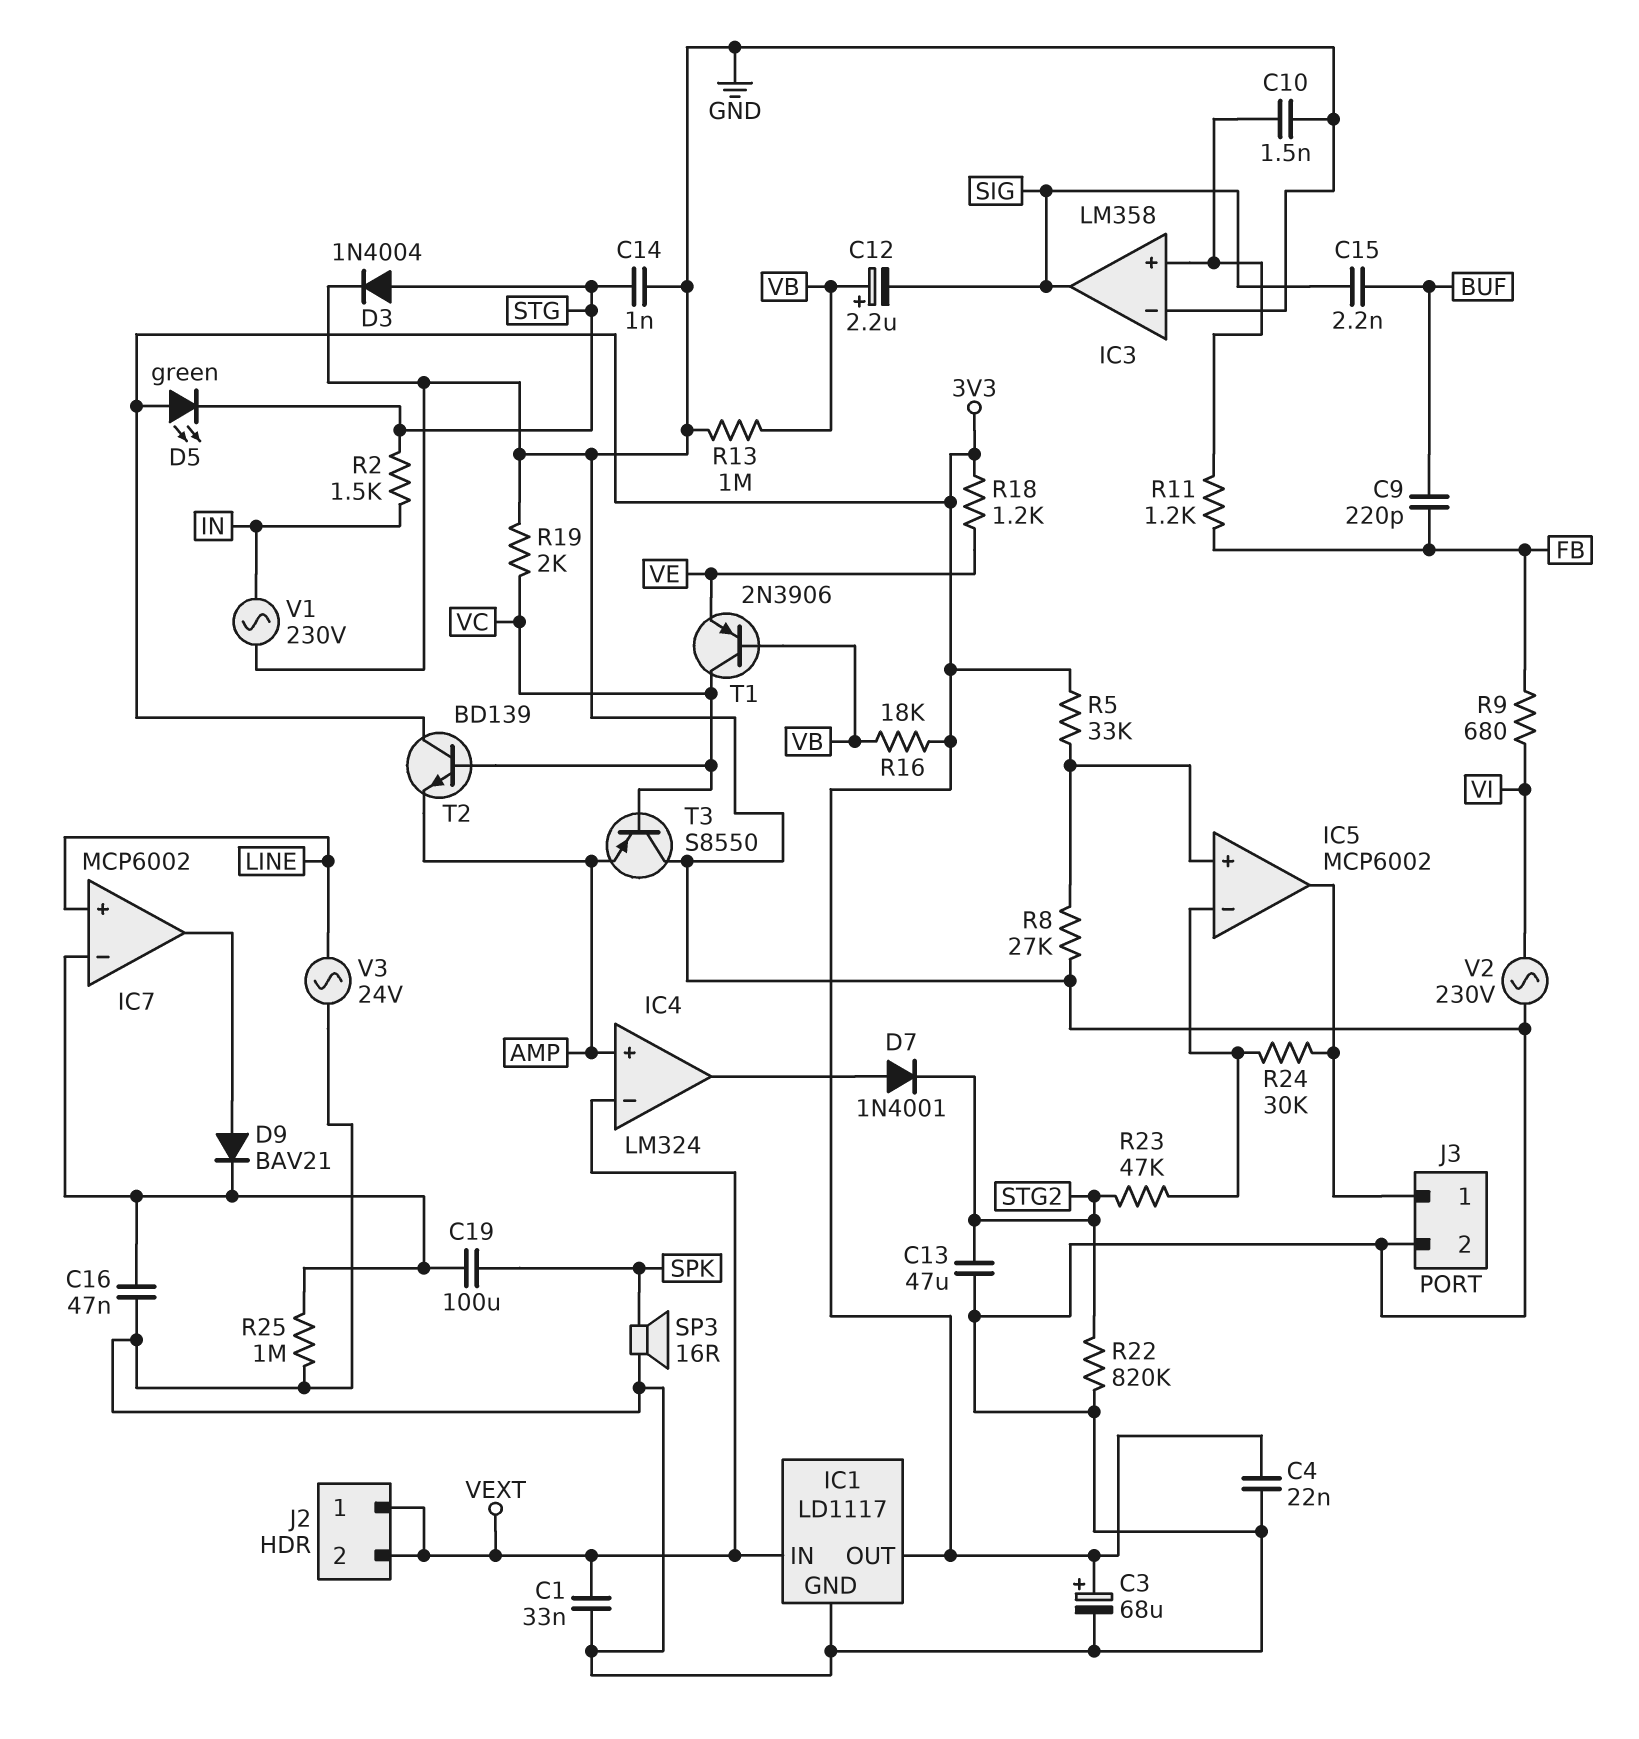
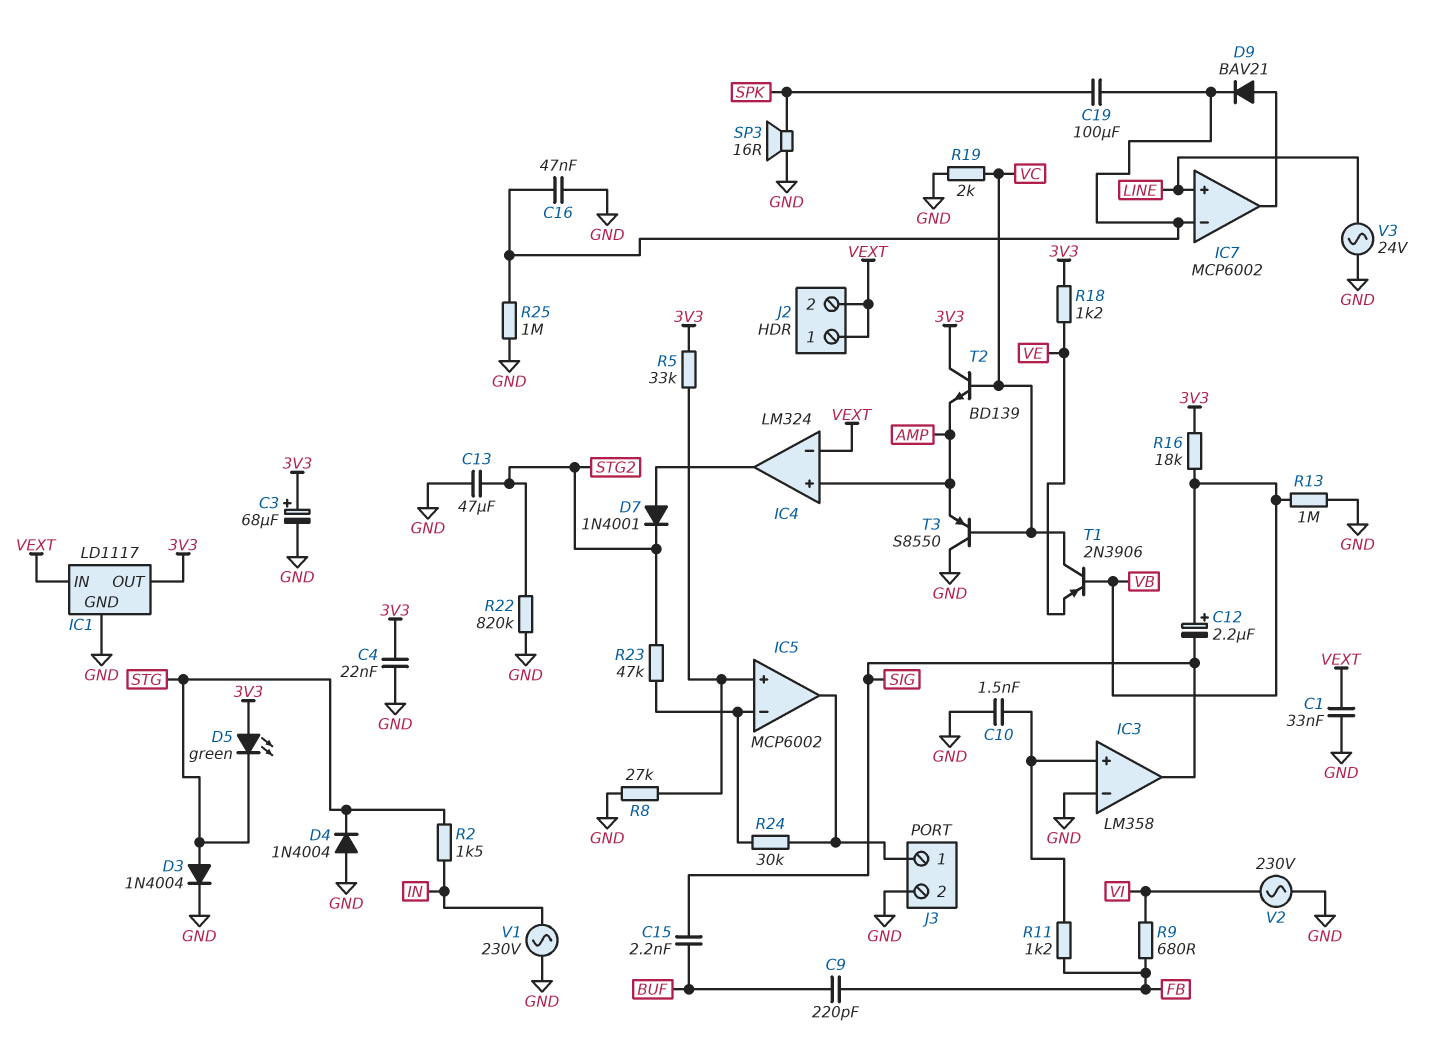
C14: 1nF (GND, STG) -> none
D4: none -> diode 1N4004 (A GND, K STG)

